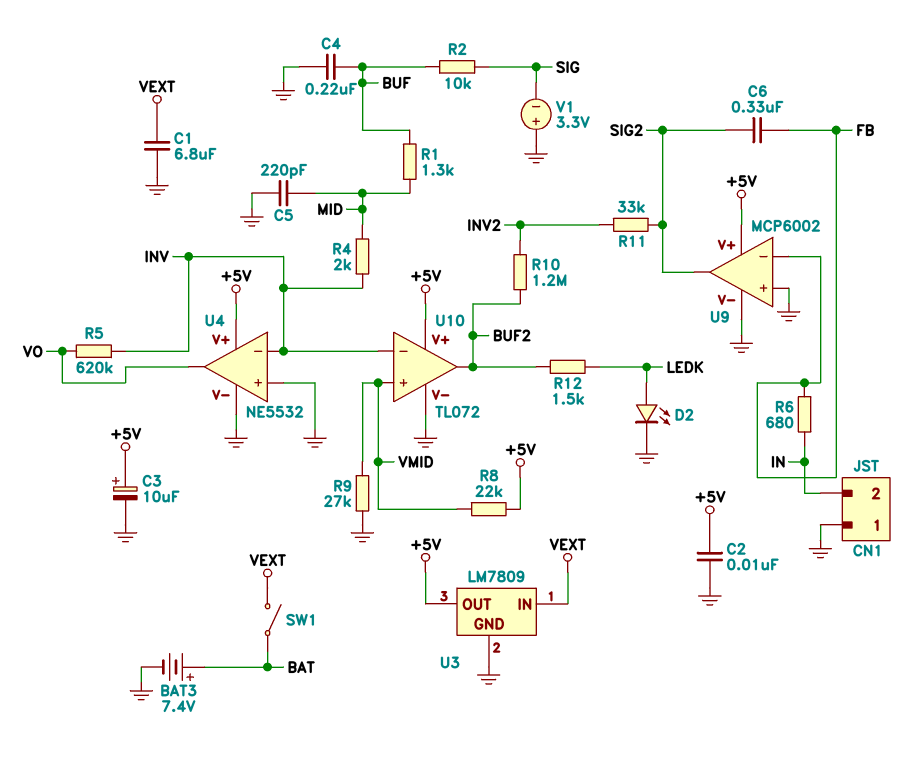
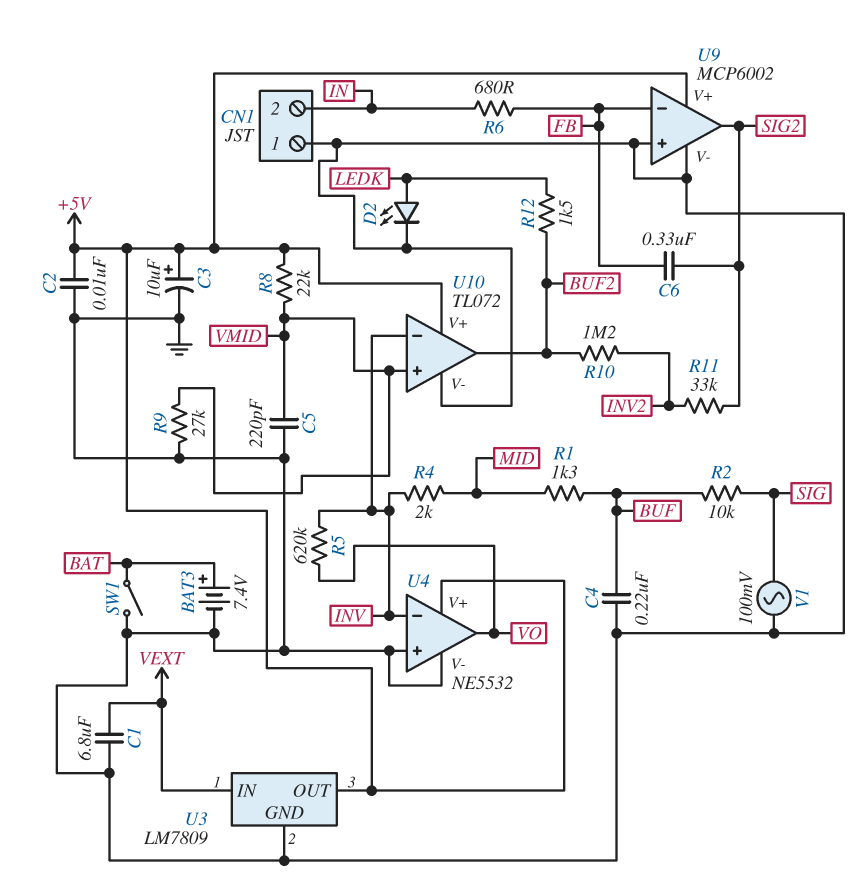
C5: 220pF (GND, MID) -> 220pF (GND, VMID)
SW1: switch (BAT, VEXT) -> switch (BAT, GND)
V1: 3.3V (plus GND, minus SIG) -> AC 100mV (GND, SIG)

